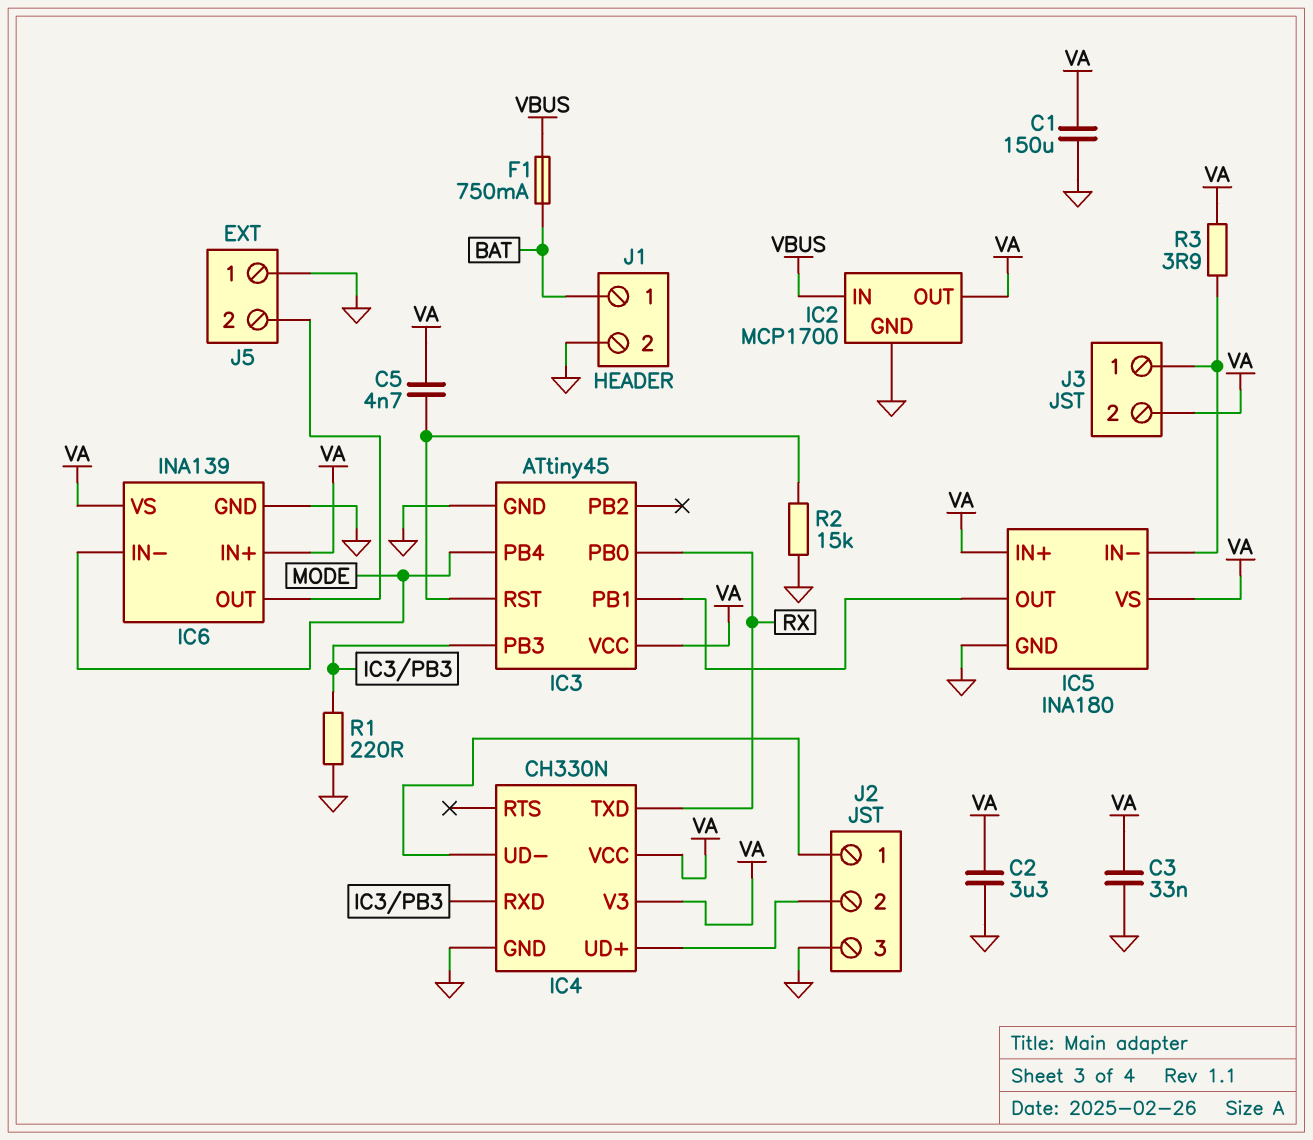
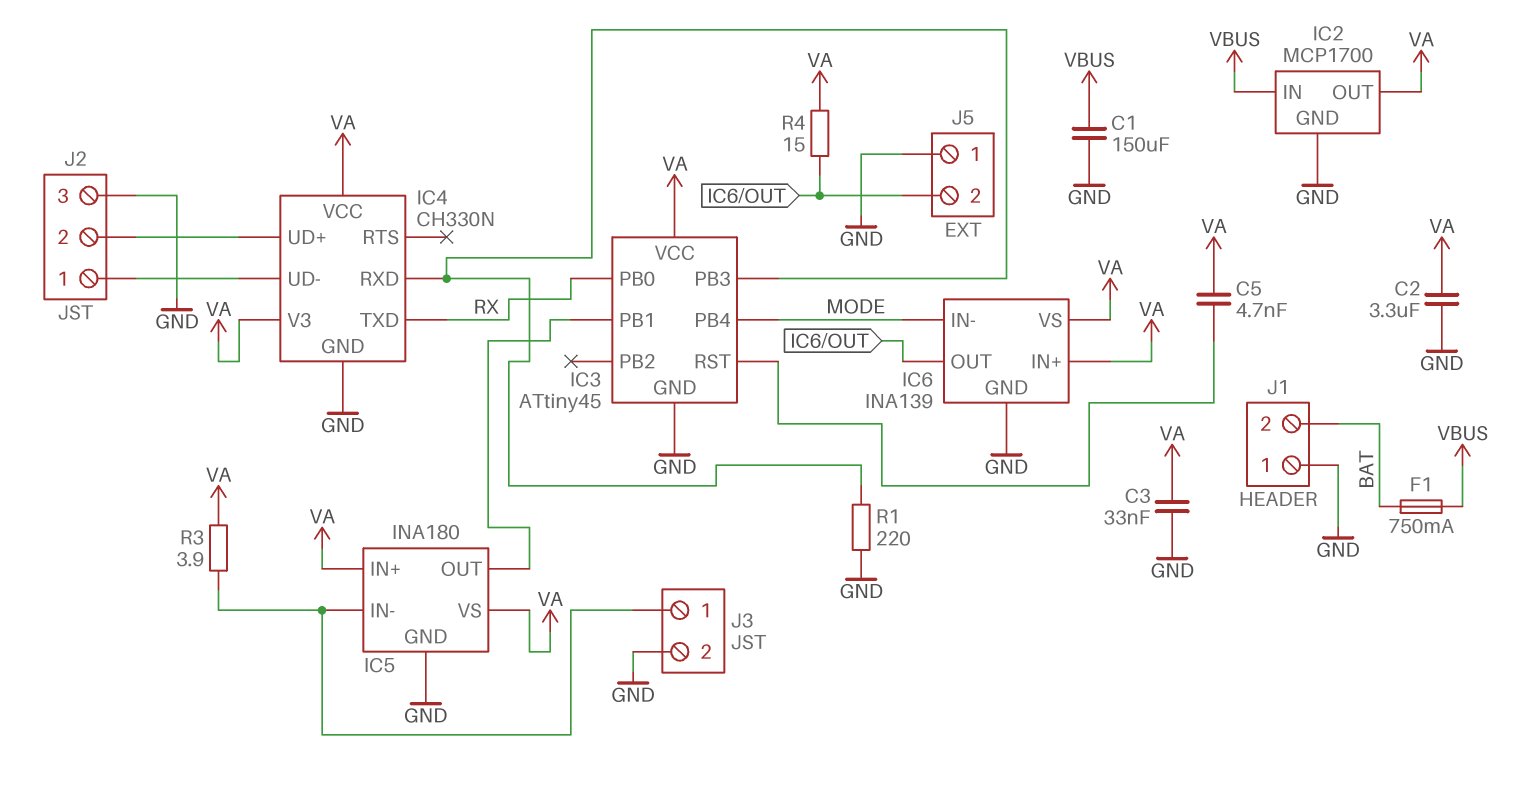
C1: 150uF (GND, VA) -> 150uF (GND, VBUS)
J1 pin 1: BAT -> GND
J1 pin 2: GND -> BAT
J3 pin 2: VA -> GND
R2: 15k (GND, IC3/RST) -> none
R4: none -> 15 (IC6/OUT, VA)

